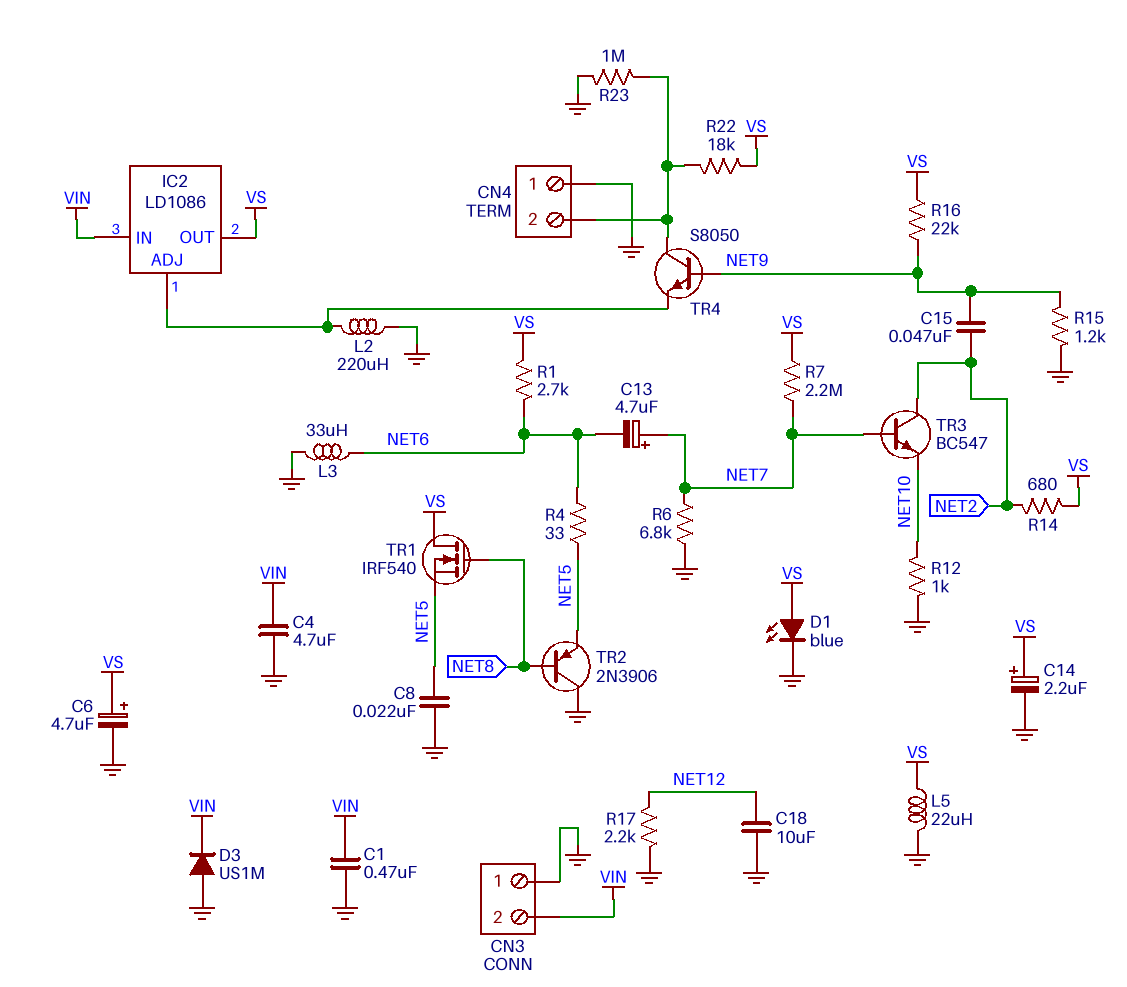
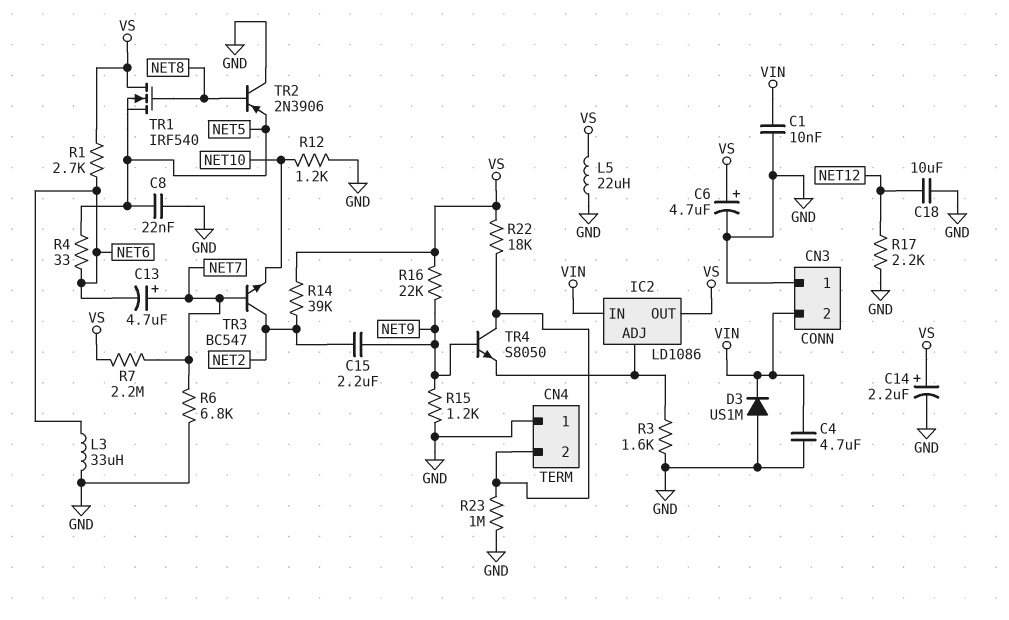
C1: 470nF (GND, VIN) -> 10nF (GND, VIN)
C15: 47nF (NET2, NET9) -> 2.2uF (NET2, NET9)
D1: LED blue (A VS, K GND) -> none
L2: 220uH (GND, IC2/ADJ) -> none
R3: none -> 1.6k (GND, IC2/ADJ)
R12: 1k (GND, NET10) -> 1.2k (GND, NET10)
R14: 680 (NET2, VS) -> 39k (NET2, VS)

